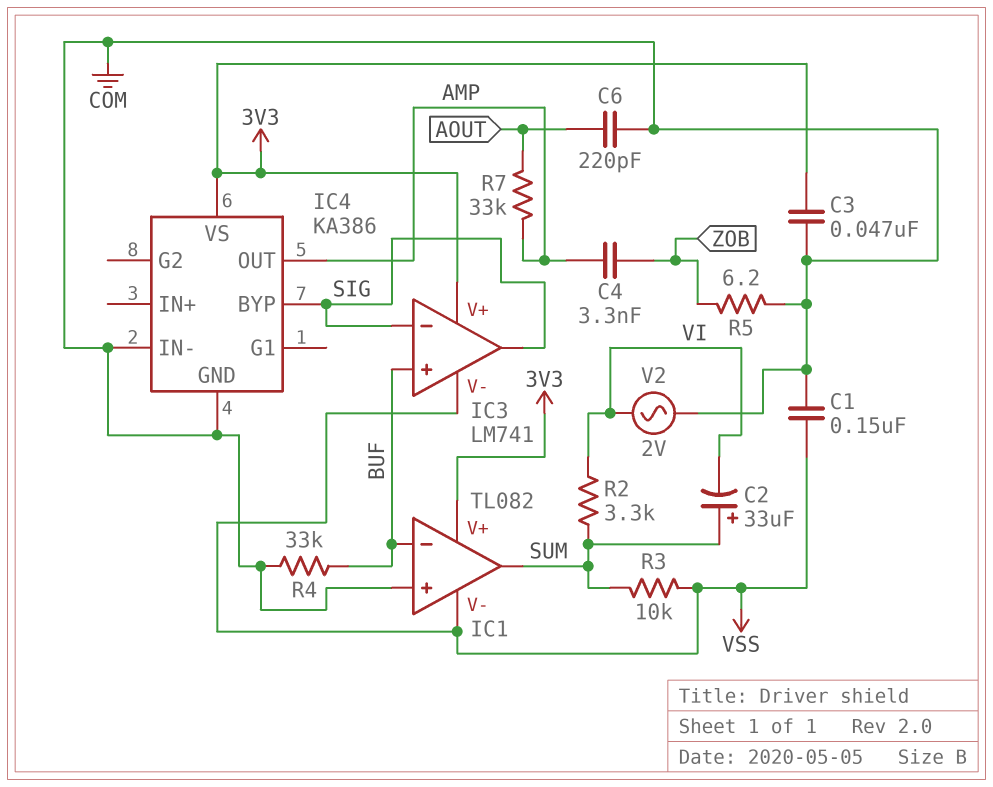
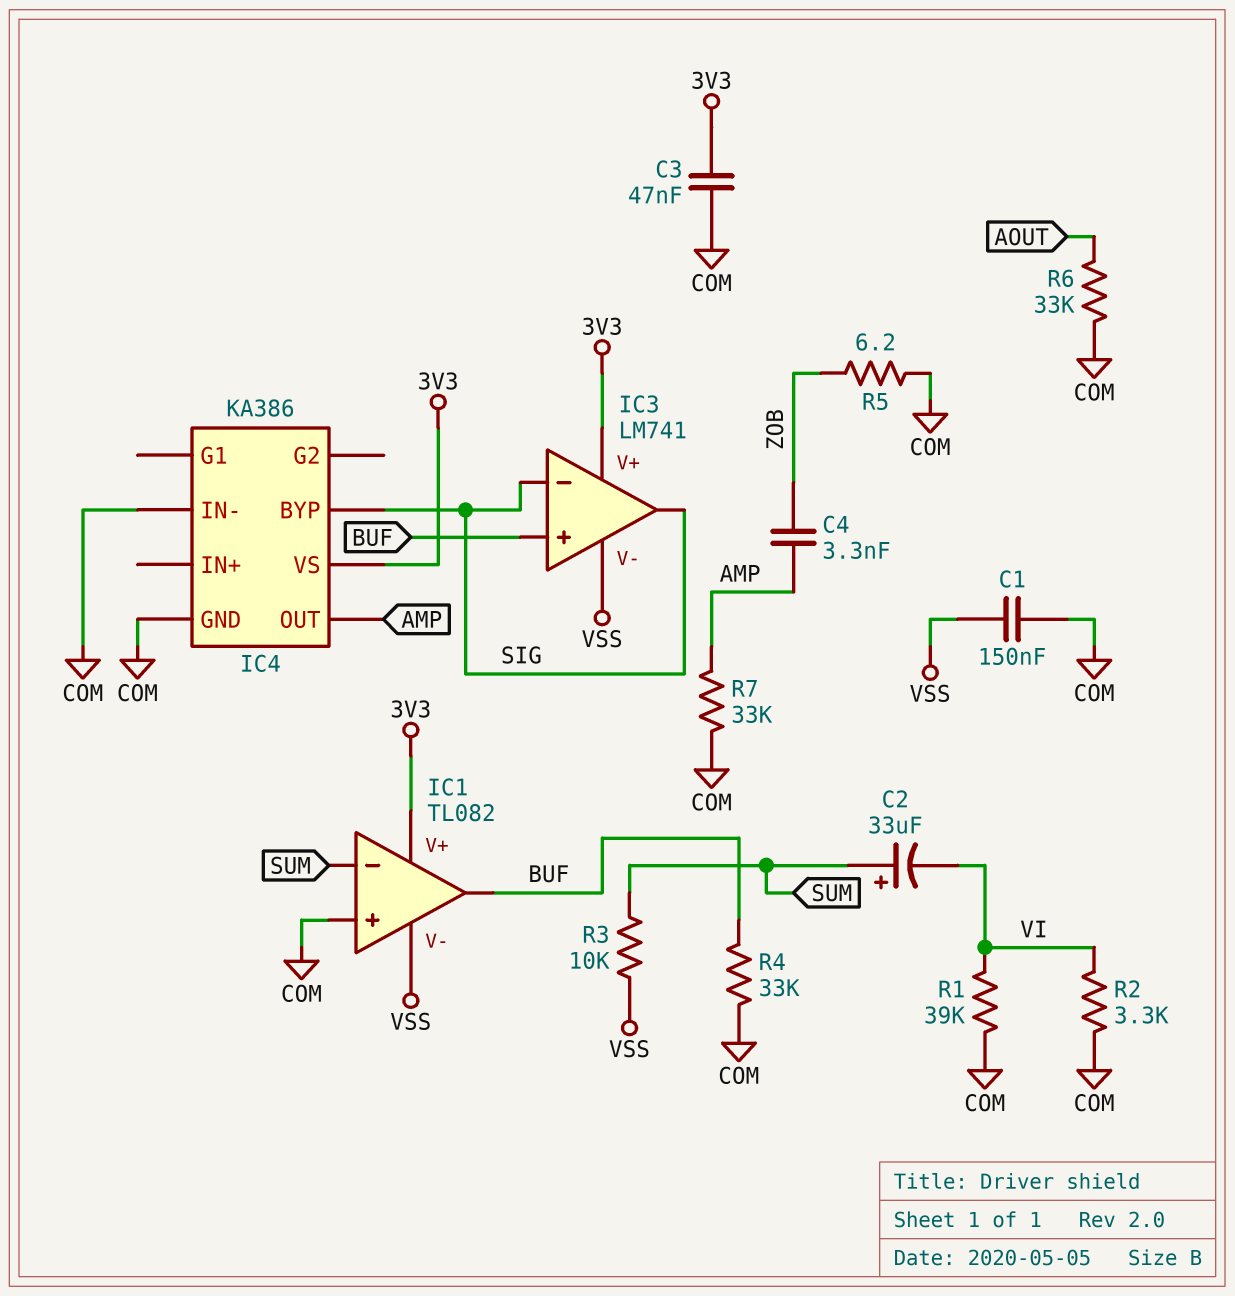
C6: 220pF (AOUT, COM) -> none
IC1 pin in-: BUF -> SUM
IC1 pin out: SUM -> BUF
R1: none -> 39k (COM, VI)
R2: 3.3k (SUM, VI) -> 3.3k (COM, VI)
R6: none -> 33k (AOUT, COM)
R7: 33k (AMP, AOUT) -> 33k (AMP, COM)
V2: AC 2V (COM, VI) -> none

